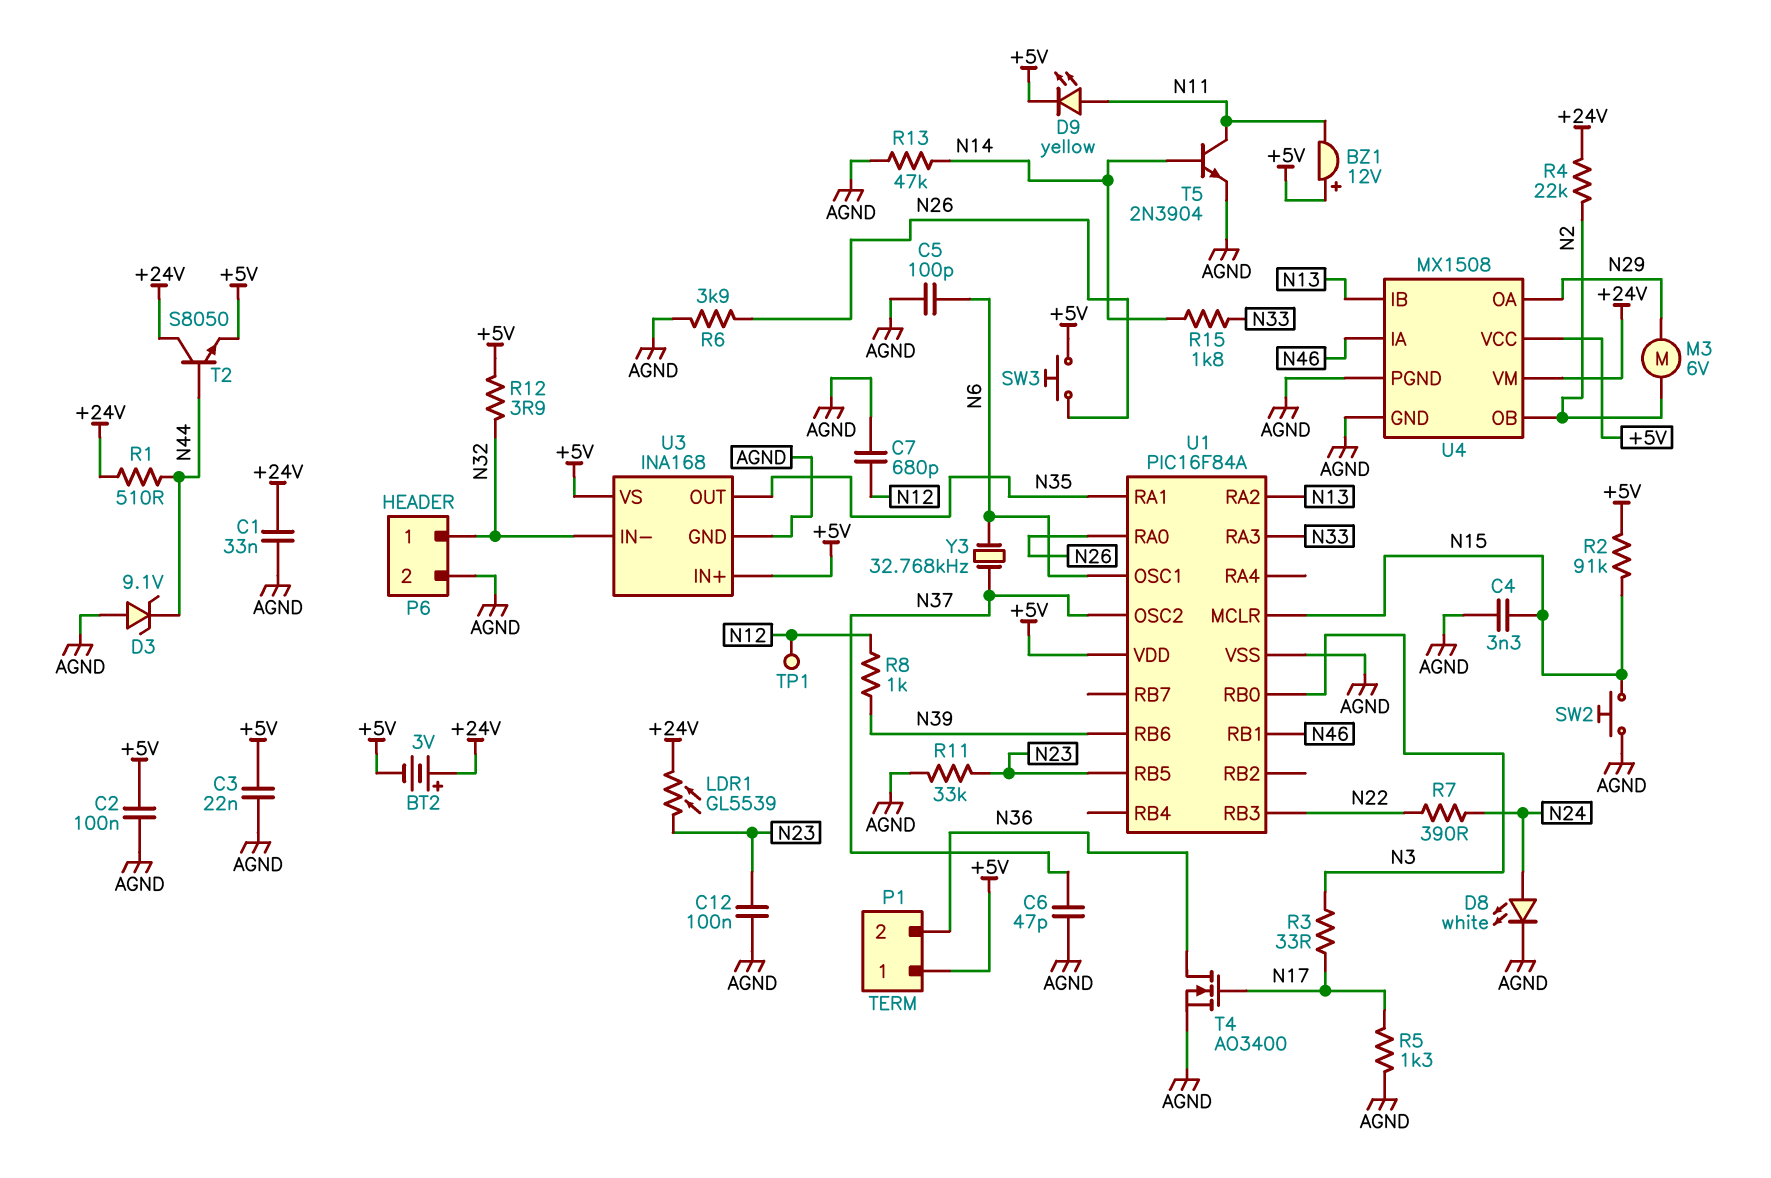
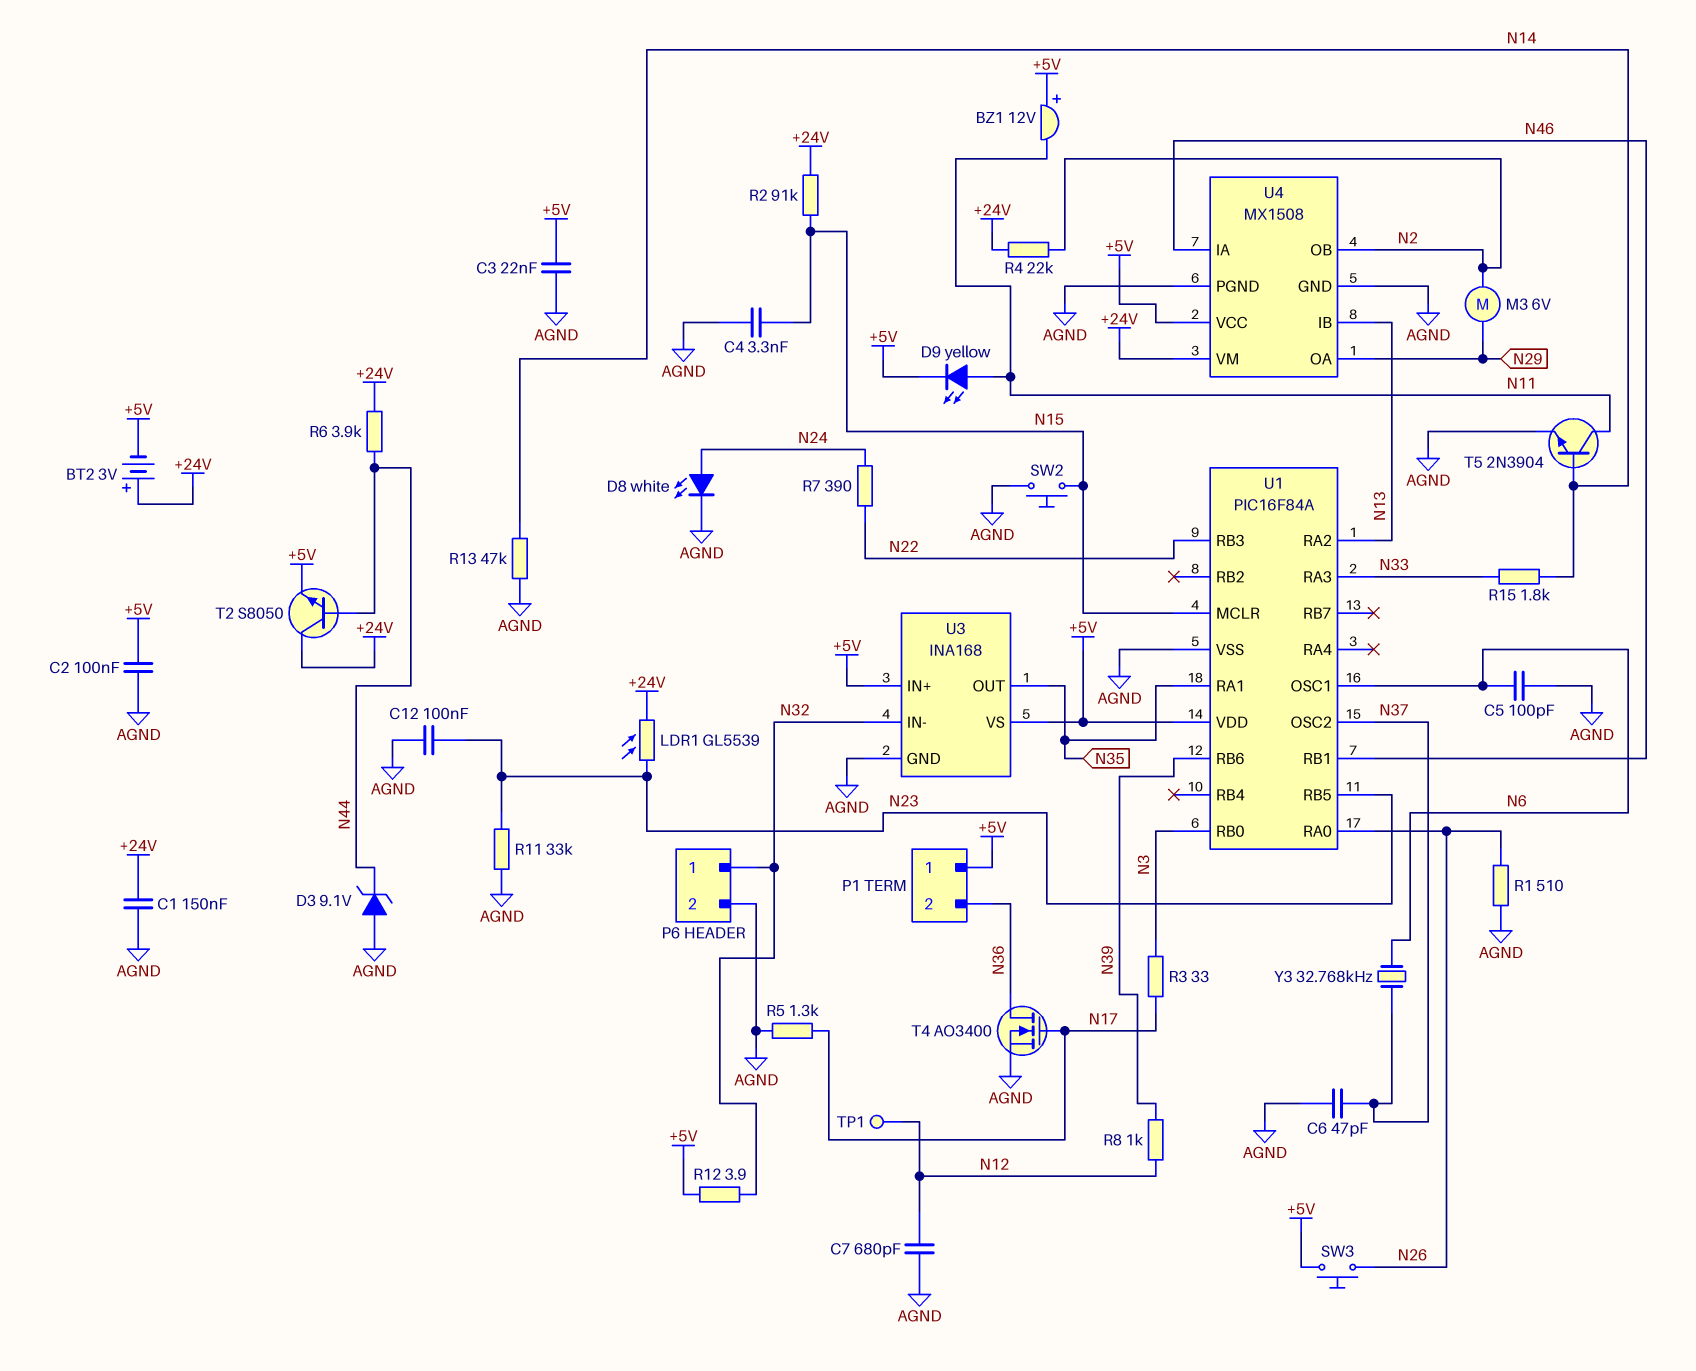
C1: 33nF (+24V, AGND) -> 150nF (+24V, AGND)
R1: 510 (+24V, N44) -> 510 (AGND, N26)
R2: 91k (+5V, N15) -> 91k (+24V, N15)
R6: 3.9k (AGND, N26) -> 3.9k (+24V, N44)

